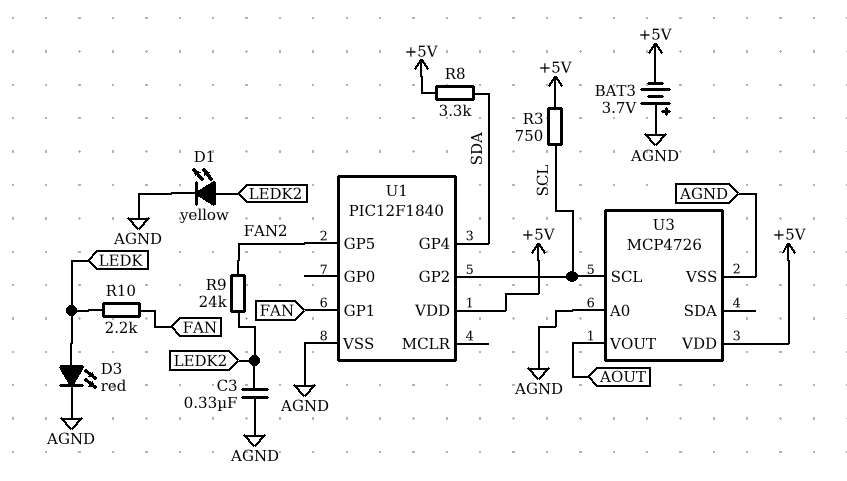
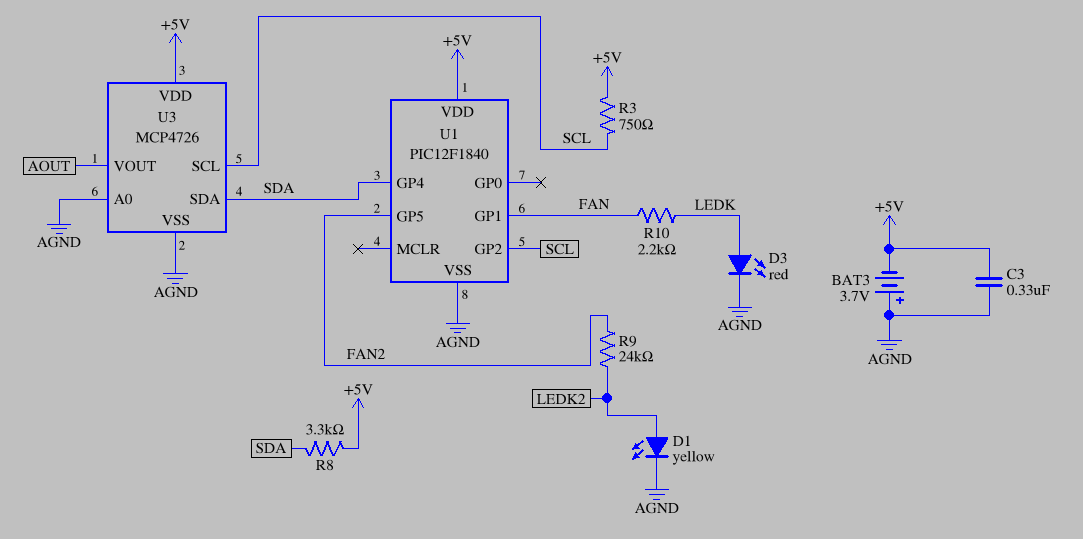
C3: 330nF (AGND, LEDK2) -> 330nF (+5V, AGND)
U3 pin SDA: none -> SDA

